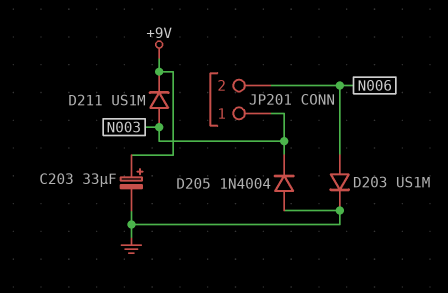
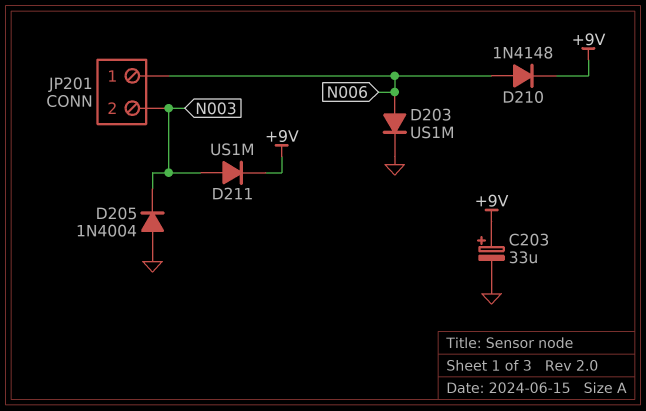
D210: none -> diode 1N4148 (A N006, K +9V)
JP201 pin 1: N003 -> N006
JP201 pin 2: N006 -> N003

